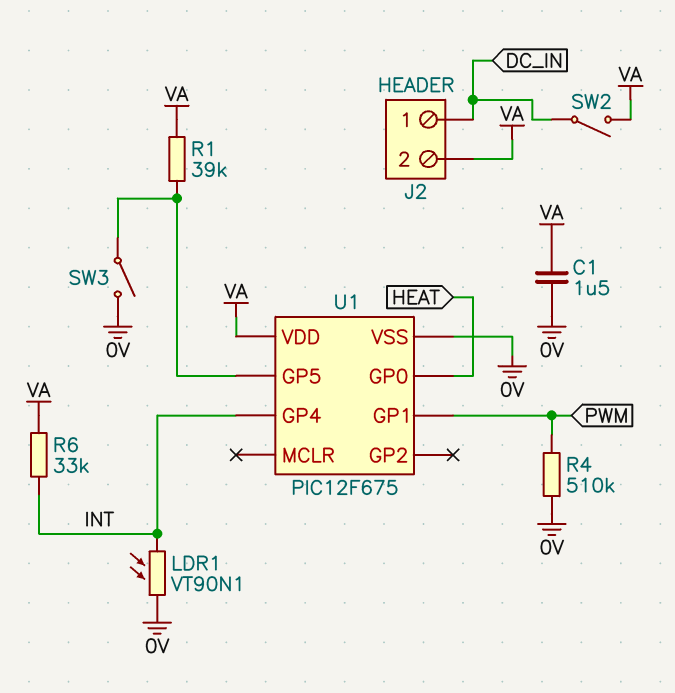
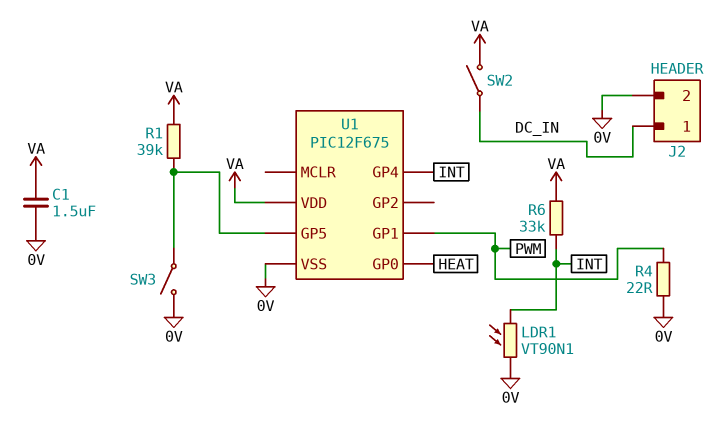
J2 pin 2: VA -> 0V
R4: 510k (0V, PWM) -> 22 (0V, PWM)

